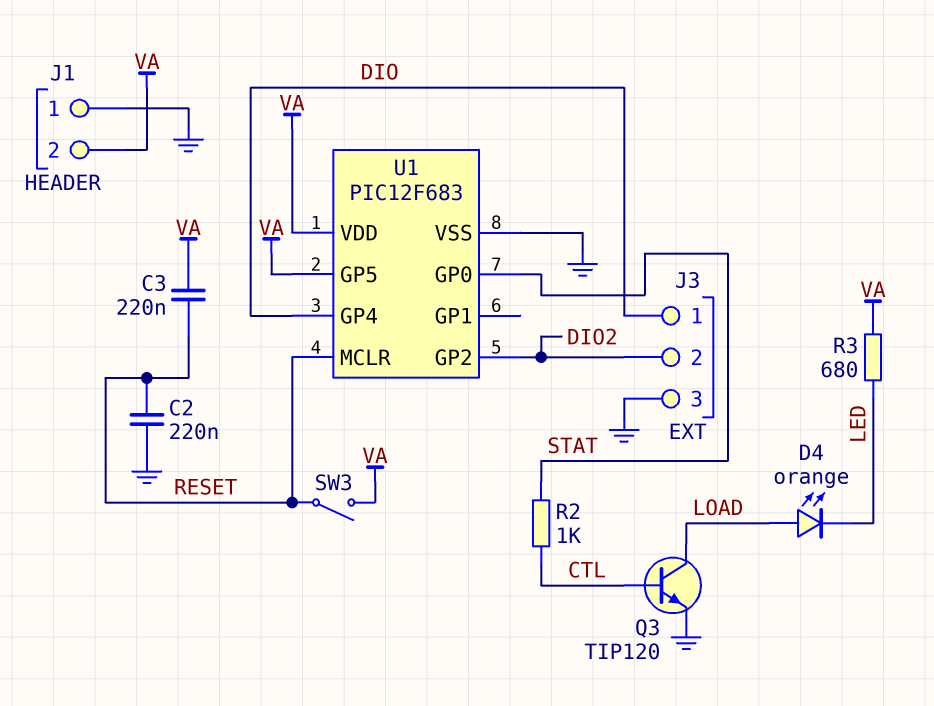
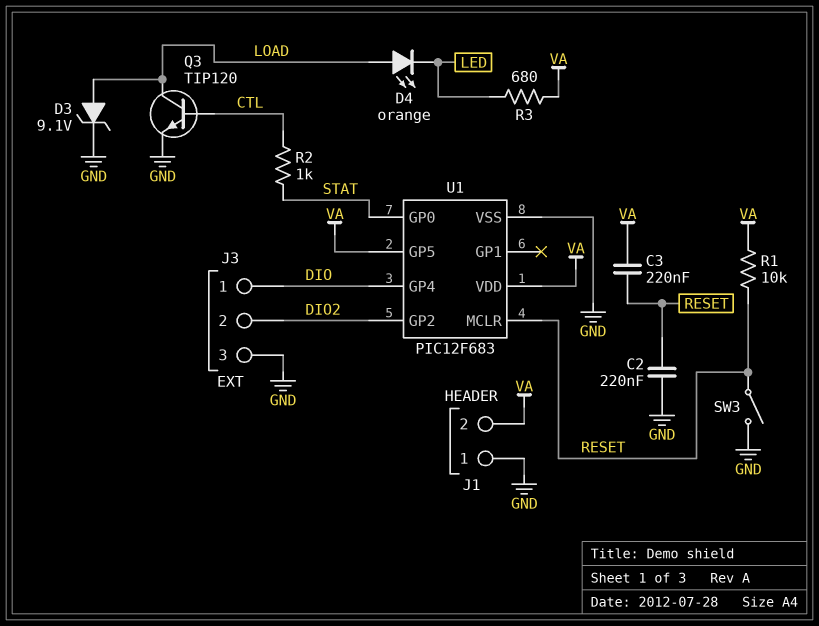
D3: none -> zener 9.1V (A LOAD, K GND)
R1: none -> 10k (RESET, VA)
SW3: switch (RESET, VA) -> switch (GND, RESET)

